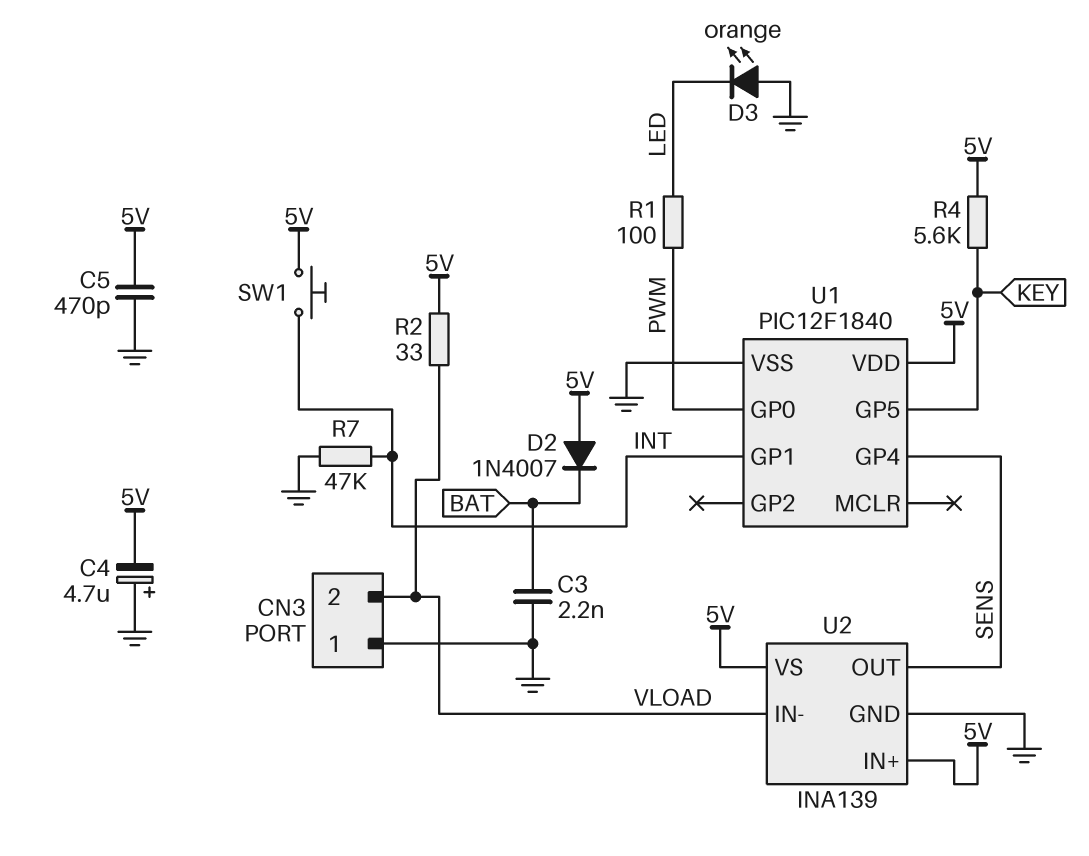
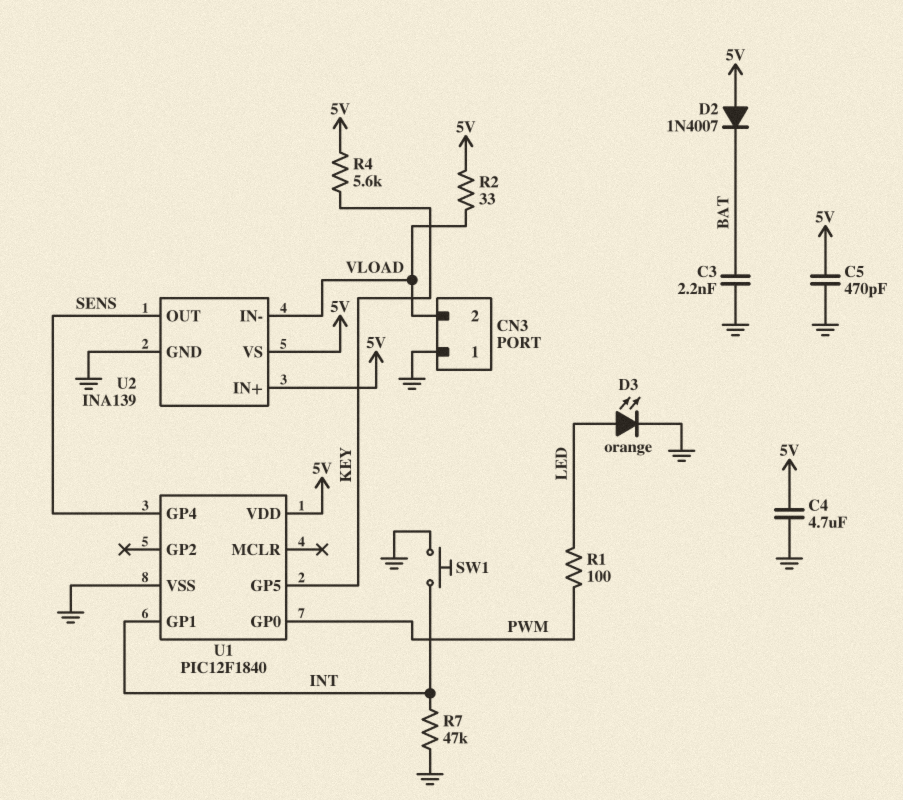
C4: 4.7uF (plus GND, minus 5V) -> 4.7uF (5V, GND)
D3: LED orange (A GND, K LED) -> LED orange (A LED, K GND)
SW1: button (5V, INT) -> button (GND, INT)

